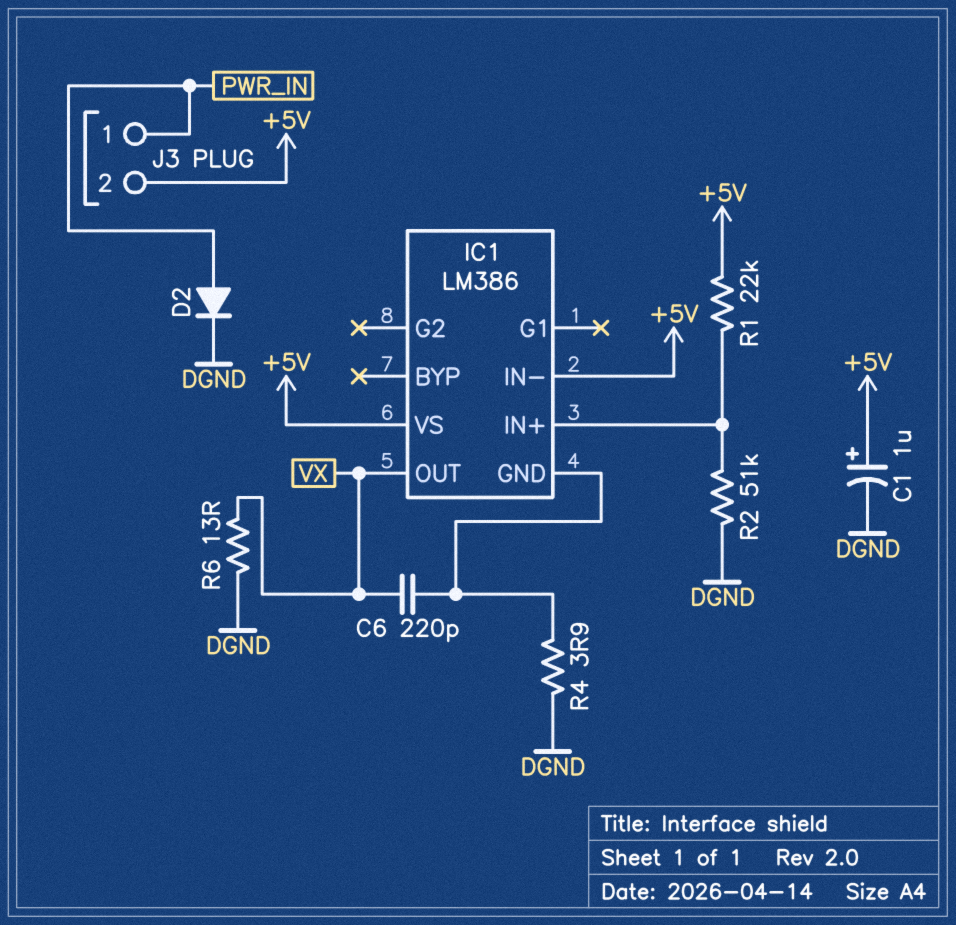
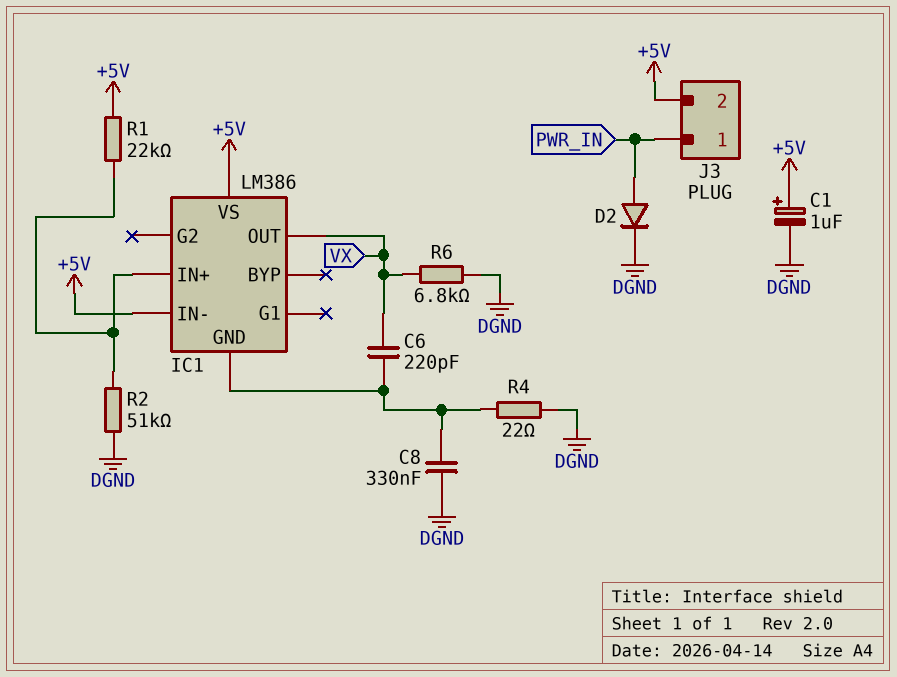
C8: none -> 330nF (DGND, IC1/GND)
R4: 3.9 (DGND, IC1/GND) -> 22 (DGND, IC1/GND)
R6: 13 (DGND, VX) -> 6.8k (DGND, VX)

